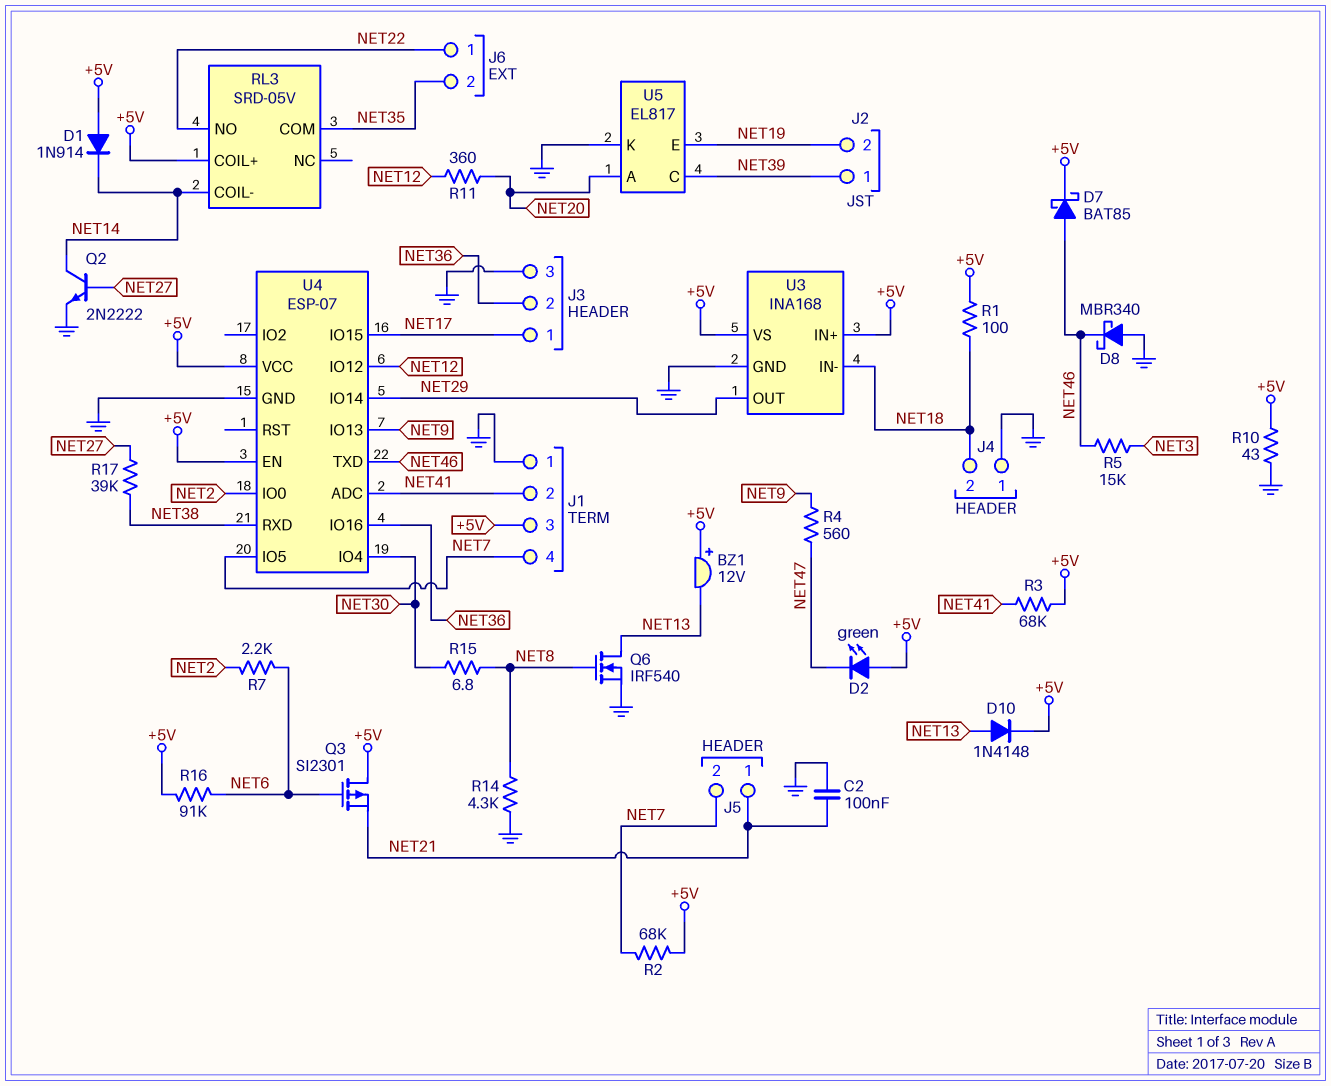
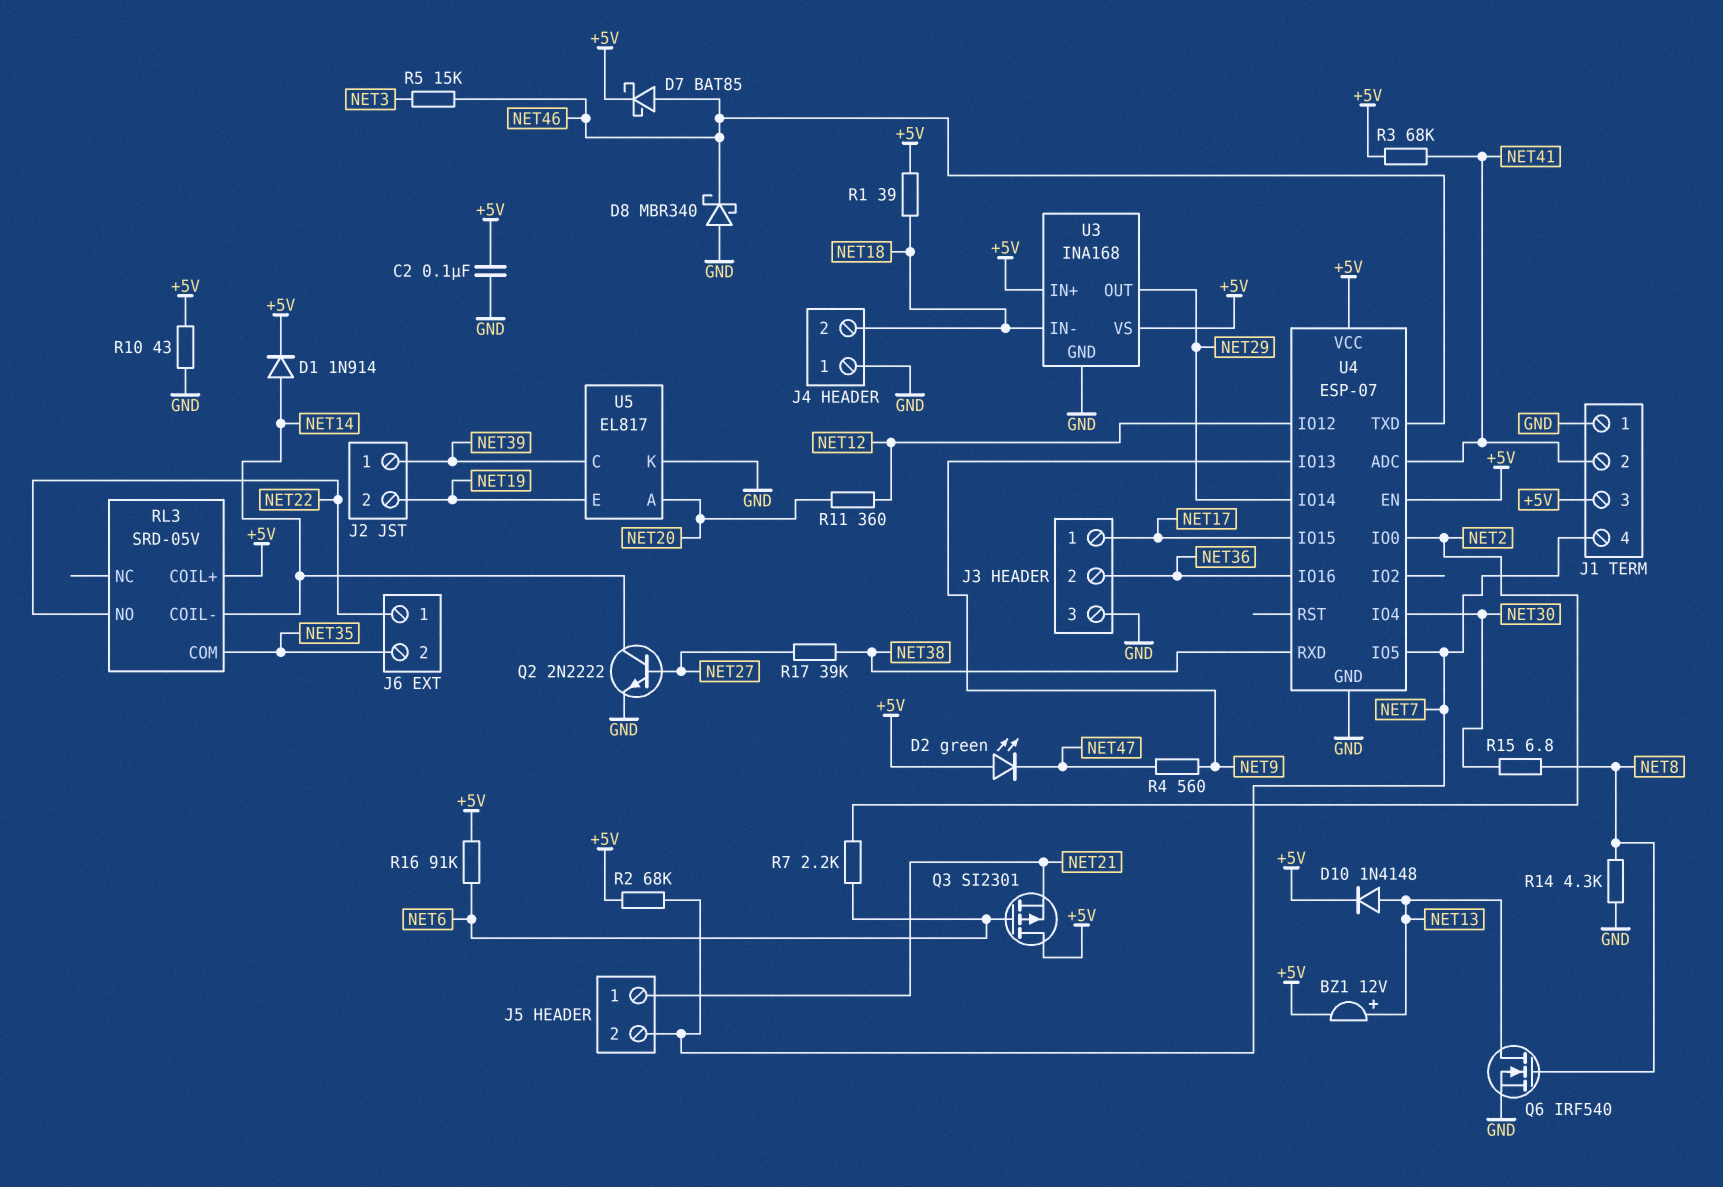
BZ1: buzzer 12V (plus +5V, minus NET13) -> buzzer 12V (plus NET13, minus +5V)
C2: 100nF (GND, NET21) -> 100nF (+5V, GND)
D1: diode 1N914 (A +5V, K NET14) -> diode 1N914 (A NET14, K +5V)
R1: 100 (+5V, NET18) -> 39 (+5V, NET18)

